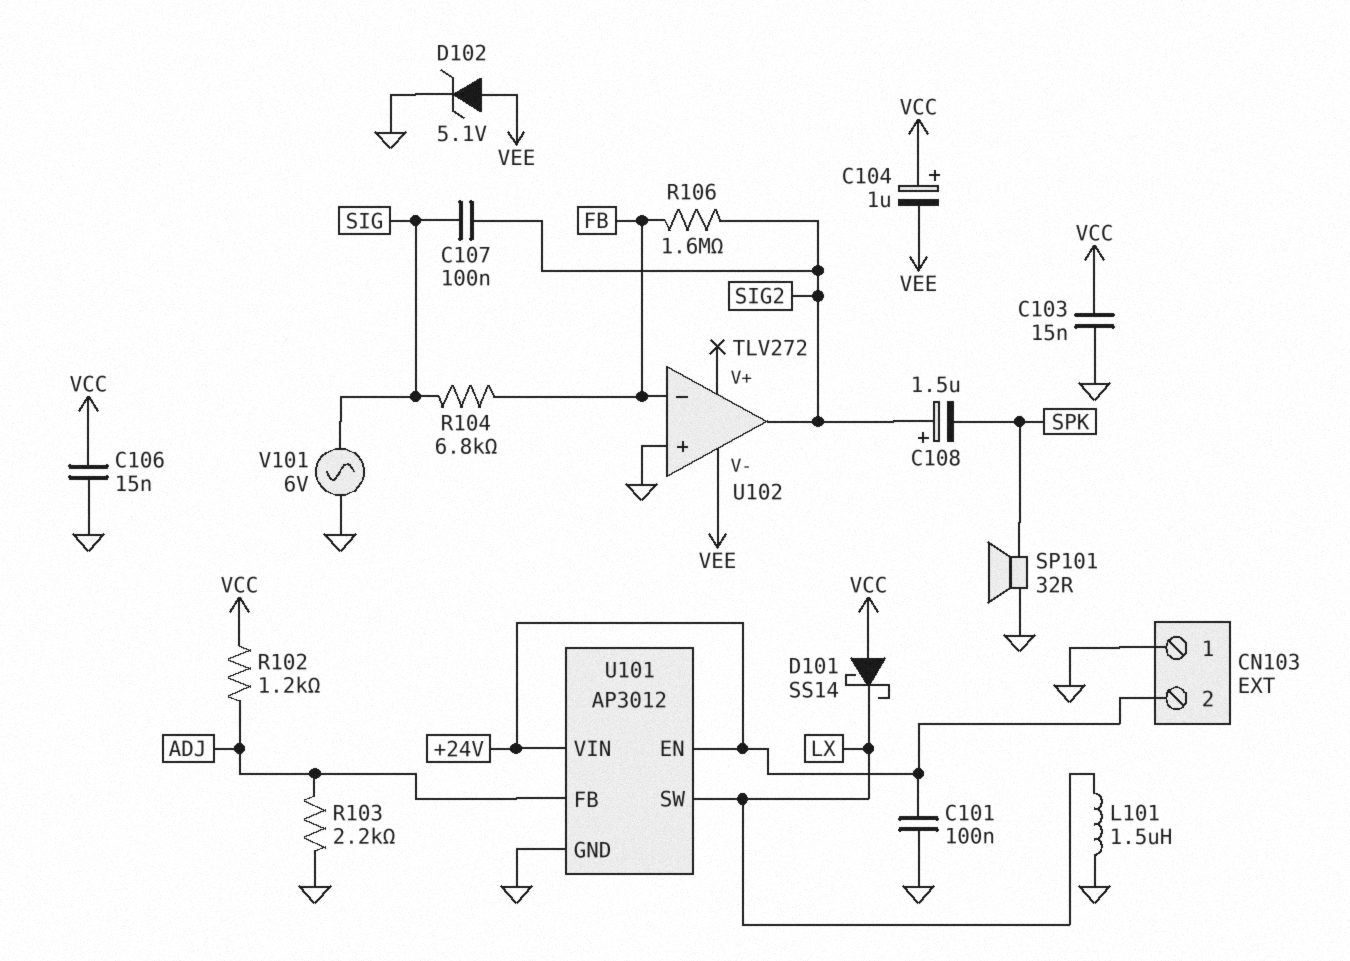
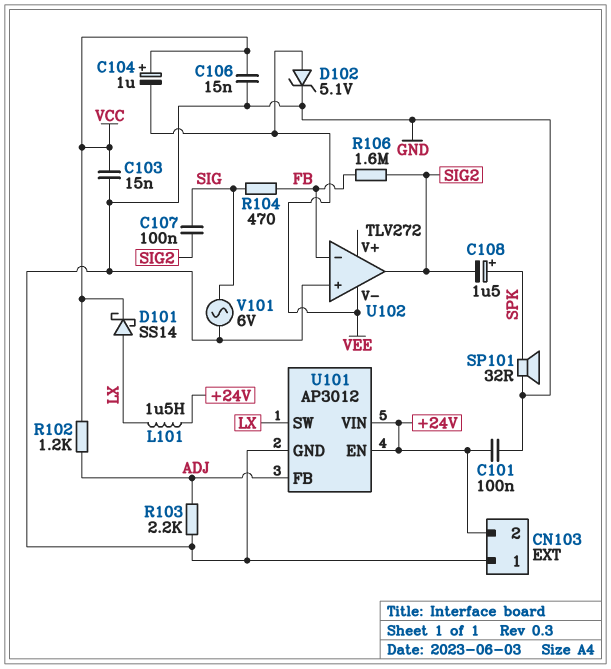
C108: 1.5uF (plus SIG2, minus SPK) -> 1.5uF (plus SPK, minus SIG2)
D101: schottky SS14 (A VCC, K LX) -> schottky SS14 (A LX, K VCC)
L101: 1.5uH (GND, LX) -> 1.5uH (+24V, LX)
R104: 6.8k (FB, SIG) -> 470 (FB, SIG)

